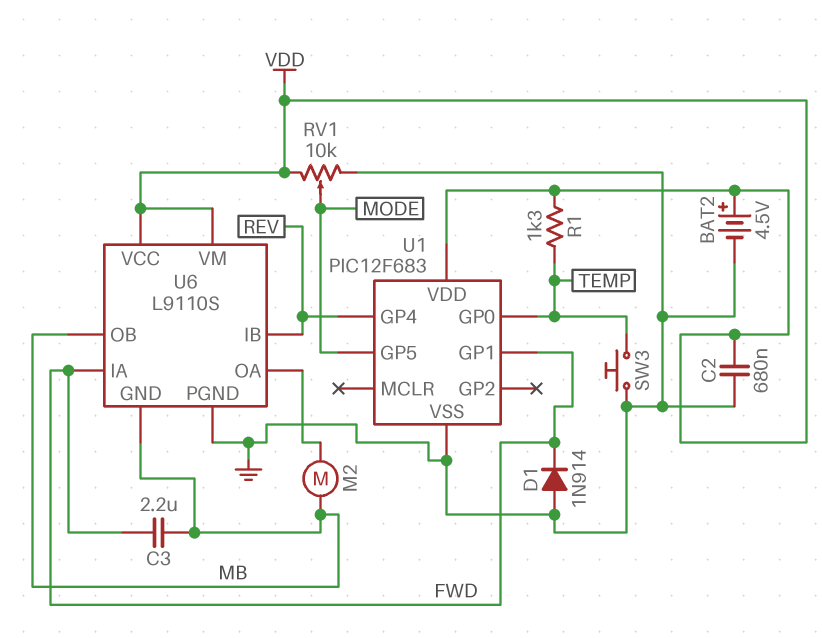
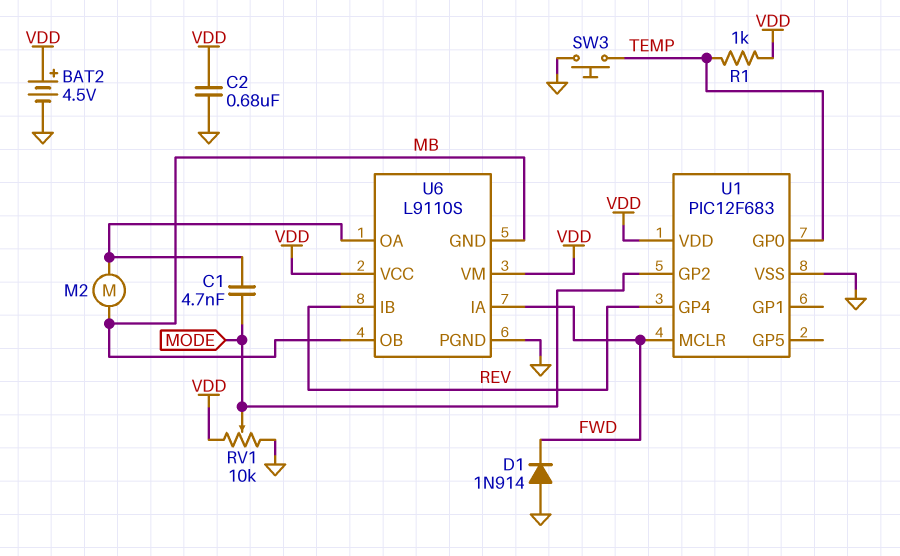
C1: none -> 4.7nF (MODE, U6/OA)
C3: 2.2uF (FWD, MB) -> none
R1: 1.3k (TEMP, VDD) -> 1k (TEMP, VDD)
U1 pin GP1: FWD -> none
U1 pin GP2: none -> MODE
U1 pin GP5: MODE -> none
U1 pin MCLR: none -> FWD

